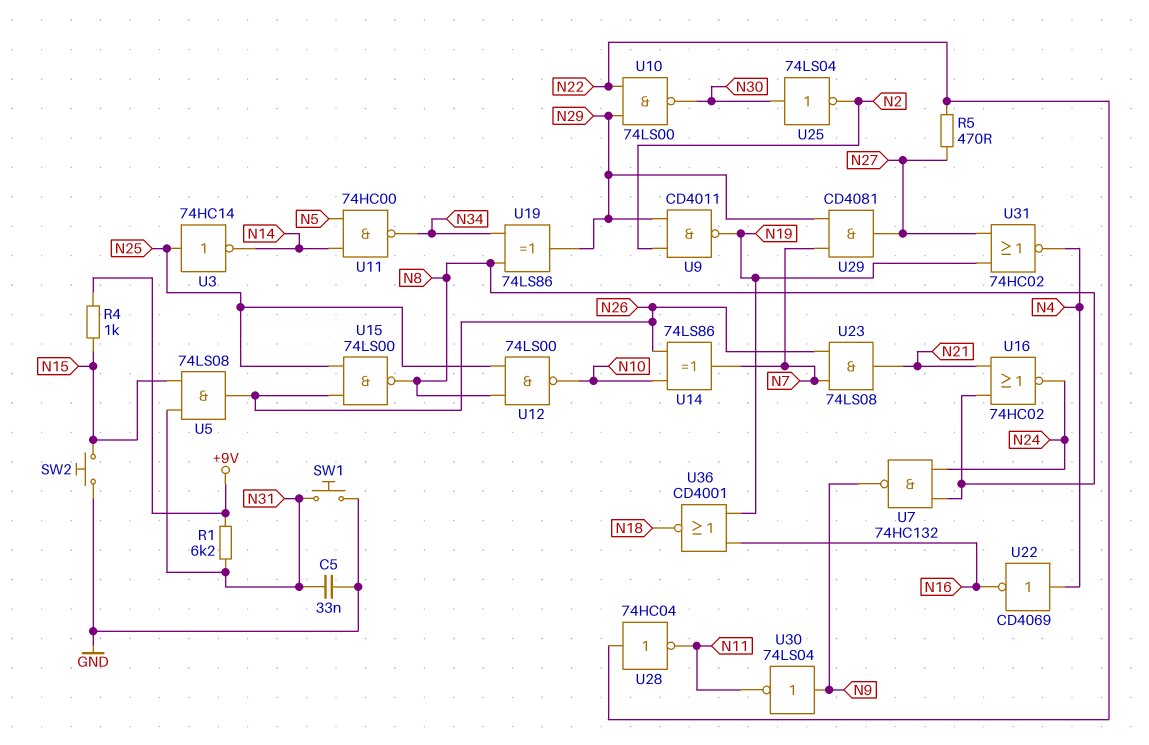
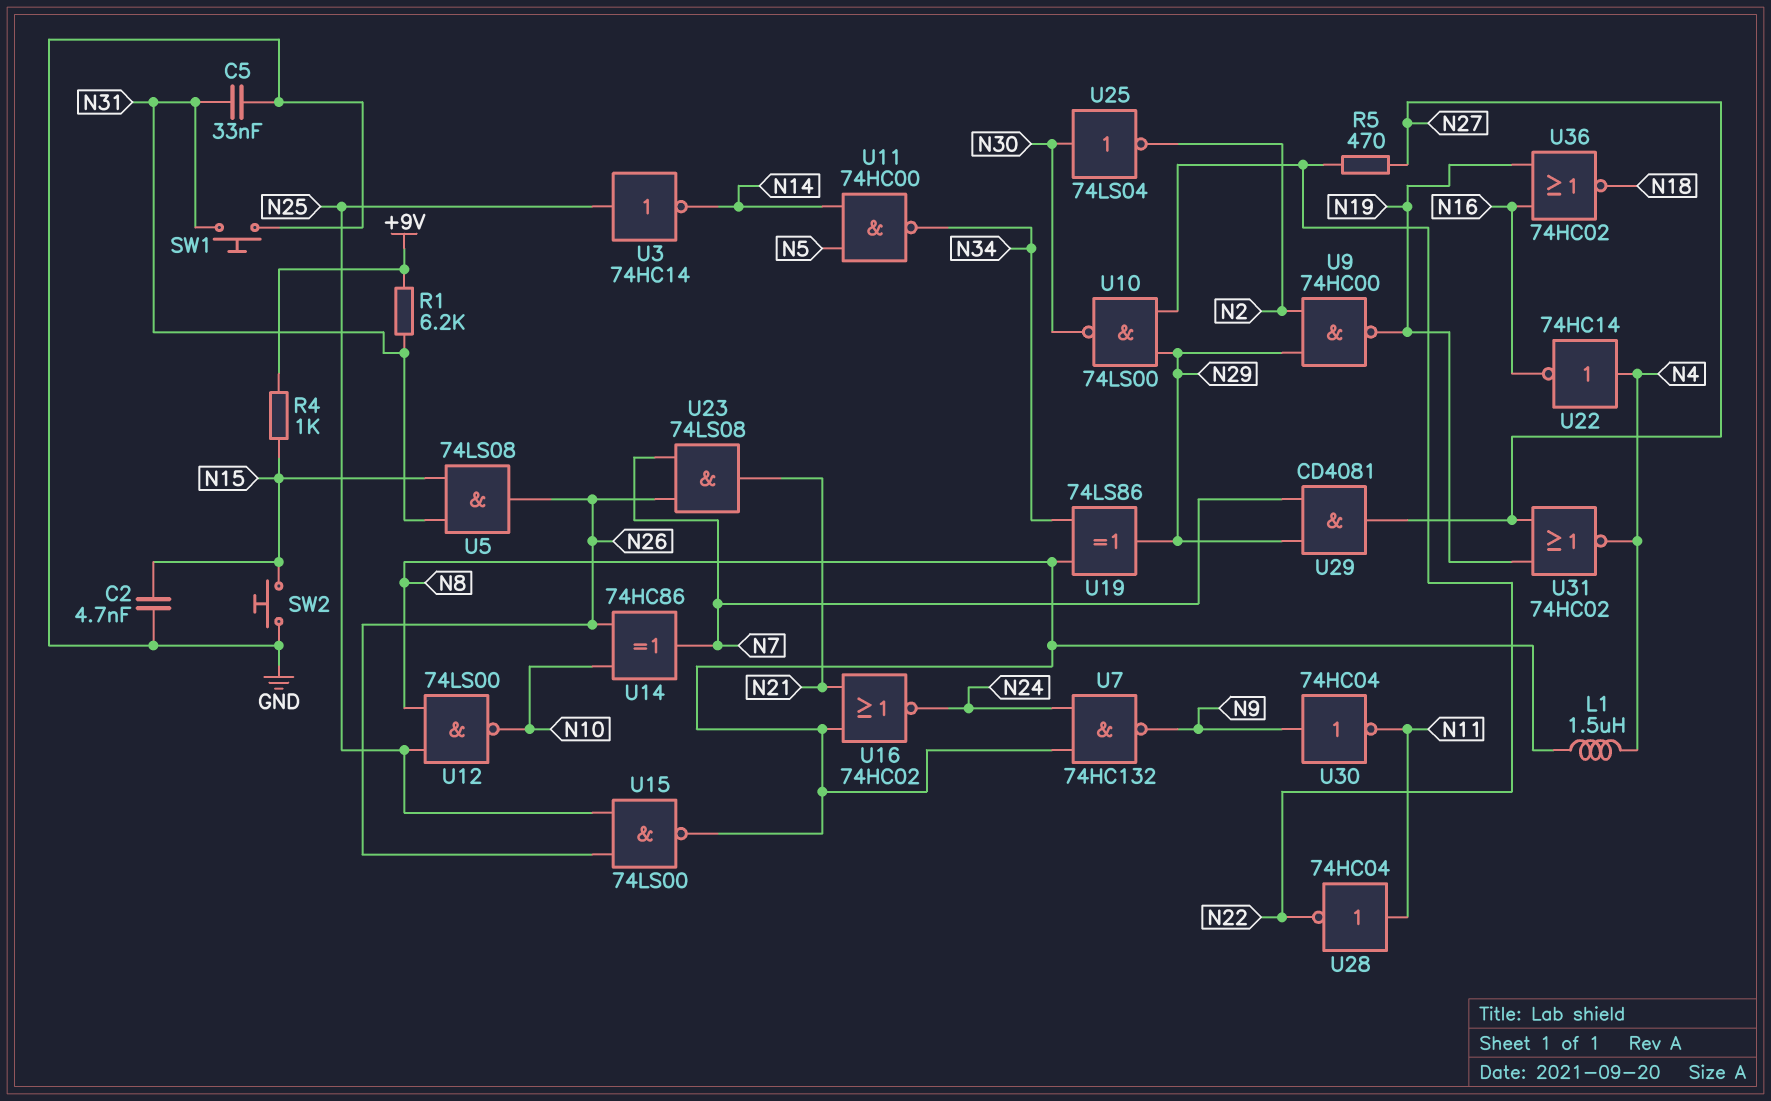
C2: none -> 4.7nF (GND, N15)
L1: none -> 1.5uH (N4, N8)
U9: NAND CD4011 (in N2, in N29, out N19) -> NAND 74HC00 (in N2, in N29, out N19)
U14: XOR 74LS86 (in N10, in N26, out N7) -> XOR 74HC86 (in N10, in N26, out N7)
U22: NOT CD4069 (in N4, out N16) -> NOT 74HC14 (in N4, out N16)
U28: NOT 74HC04 (in N22, out N11) -> NOT 74HC04 (in N11, out N22)
U30: NOT 74LS04 (in N9, out N11) -> NOT 74HC04 (in N9, out N11)
U36: NOR CD4001 (in N16, in N19, out N18) -> NOR 74HC02 (in N16, in N19, out N18)

